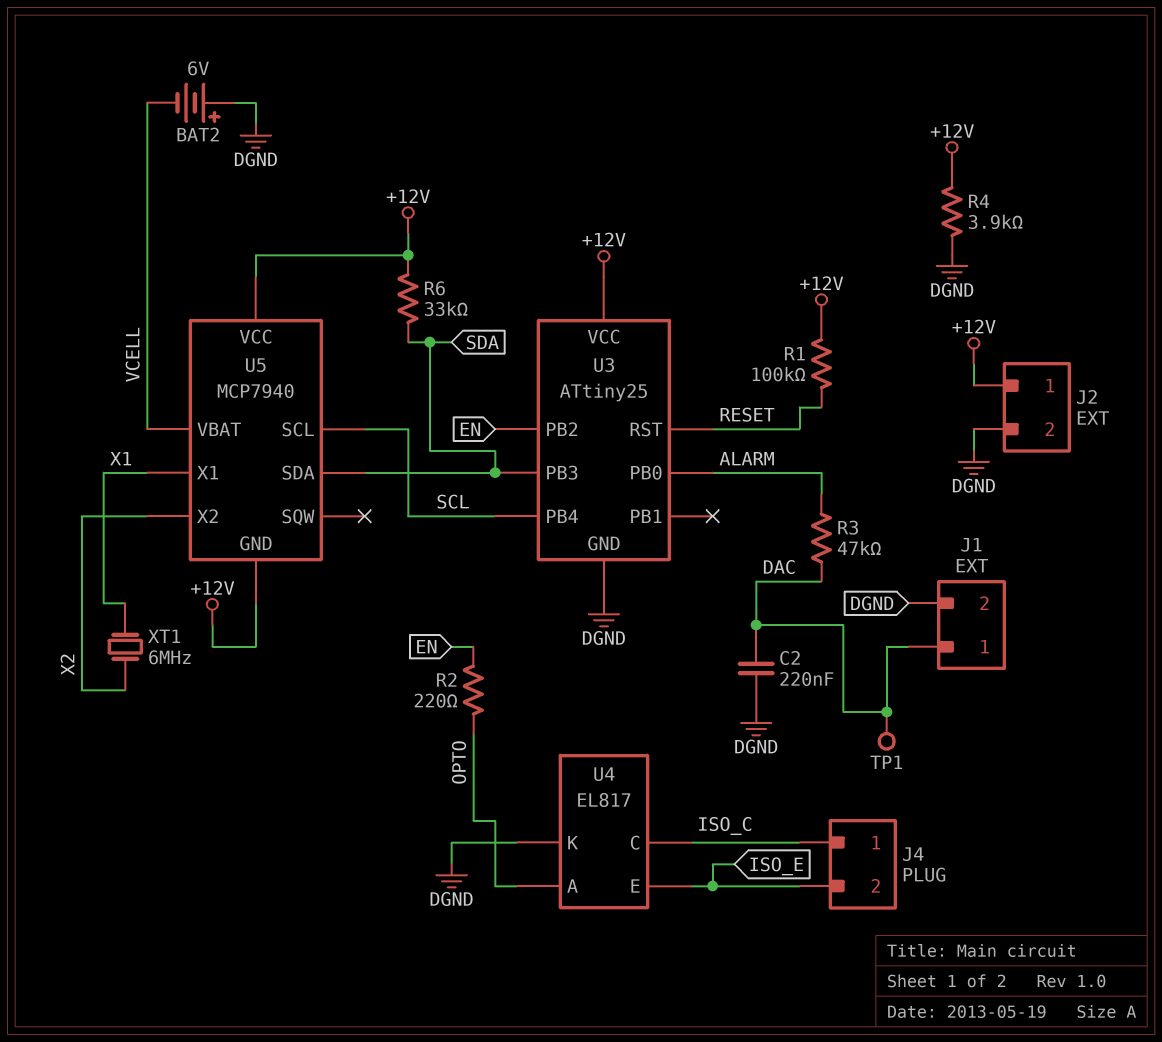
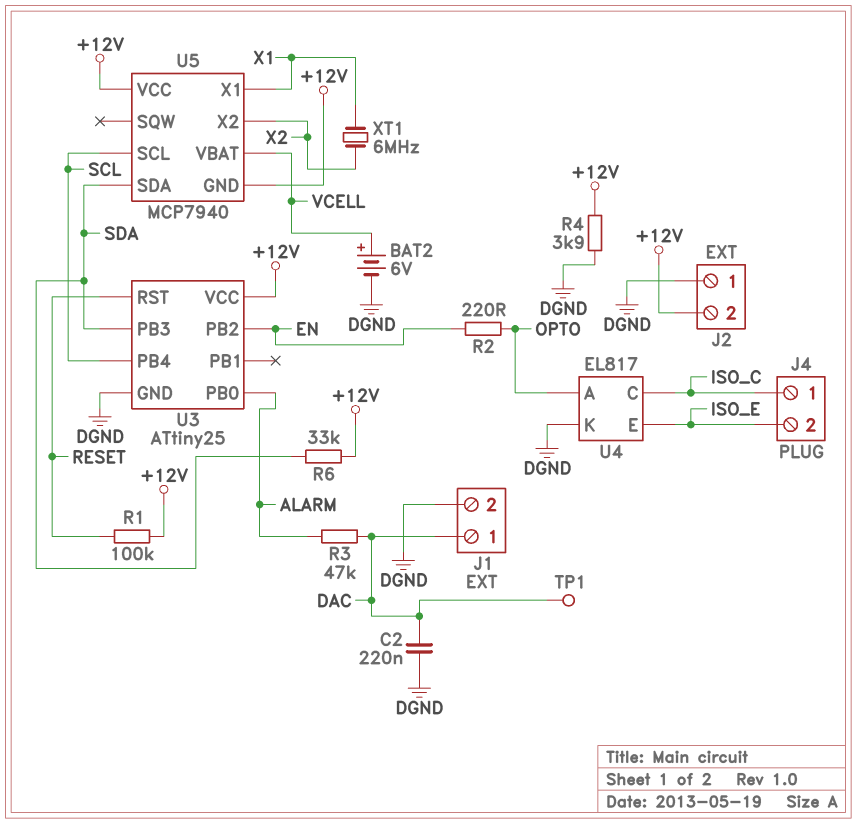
BAT2: 6V (plus DGND, minus VCELL) -> 6V (plus VCELL, minus DGND)
J2 pin 1: +12V -> DGND
J2 pin 2: DGND -> +12V

